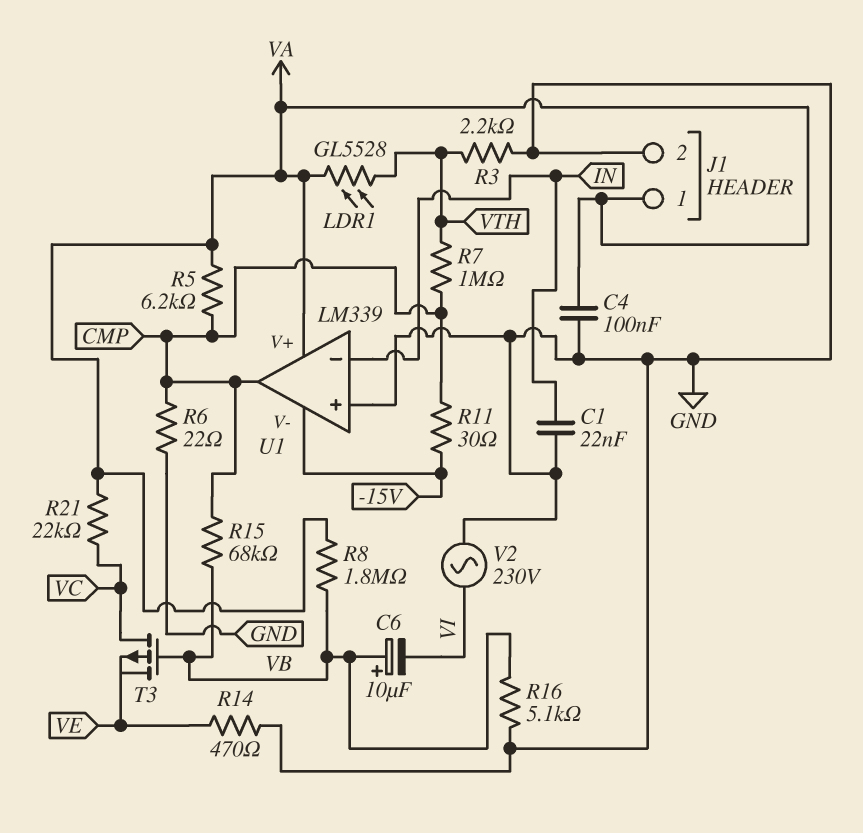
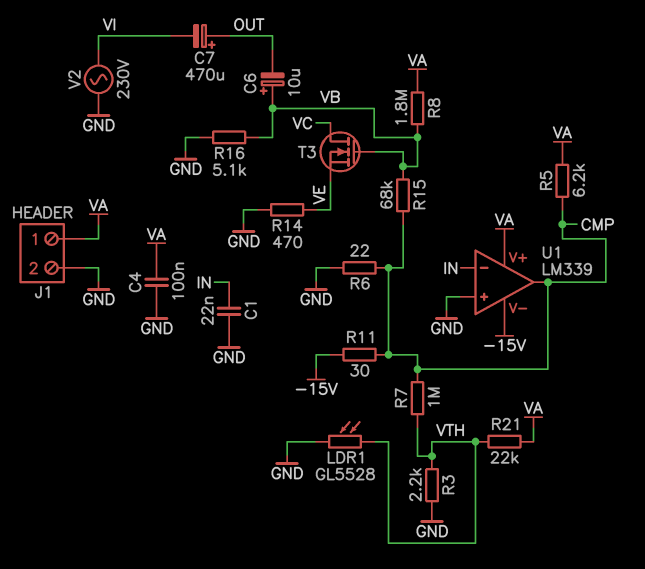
C6: 10uF (plus VB, minus VI) -> 10uF (plus VB, minus OUT)
C7: none -> 470uF (plus OUT, minus VI)
LDR1: GL5528 (VA, VTH) -> GL5528 (GND, VTH)
R21: 22k (VA, VC) -> 22k (VA, VTH)
T3: PMOS (G VB, D VC, S VE) -> NMOS (G VB, D VC, S VE)

